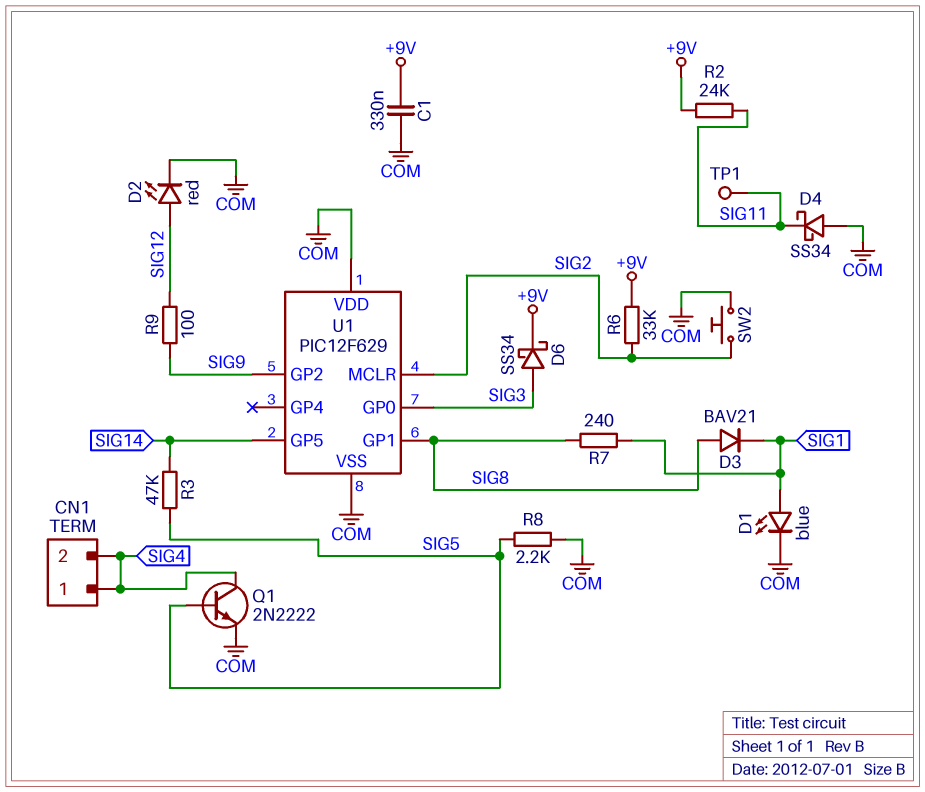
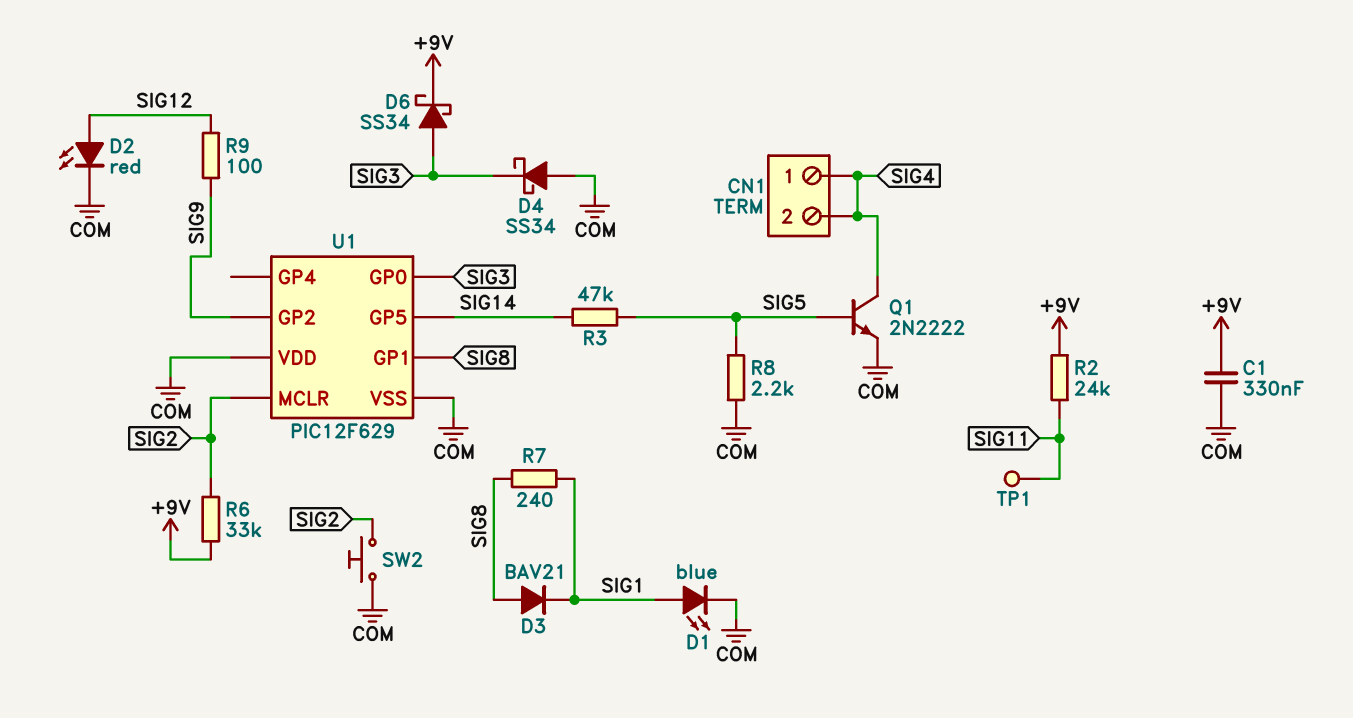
D4: schottky SS34 (A COM, K SIG11) -> schottky SS34 (A COM, K SIG3)

